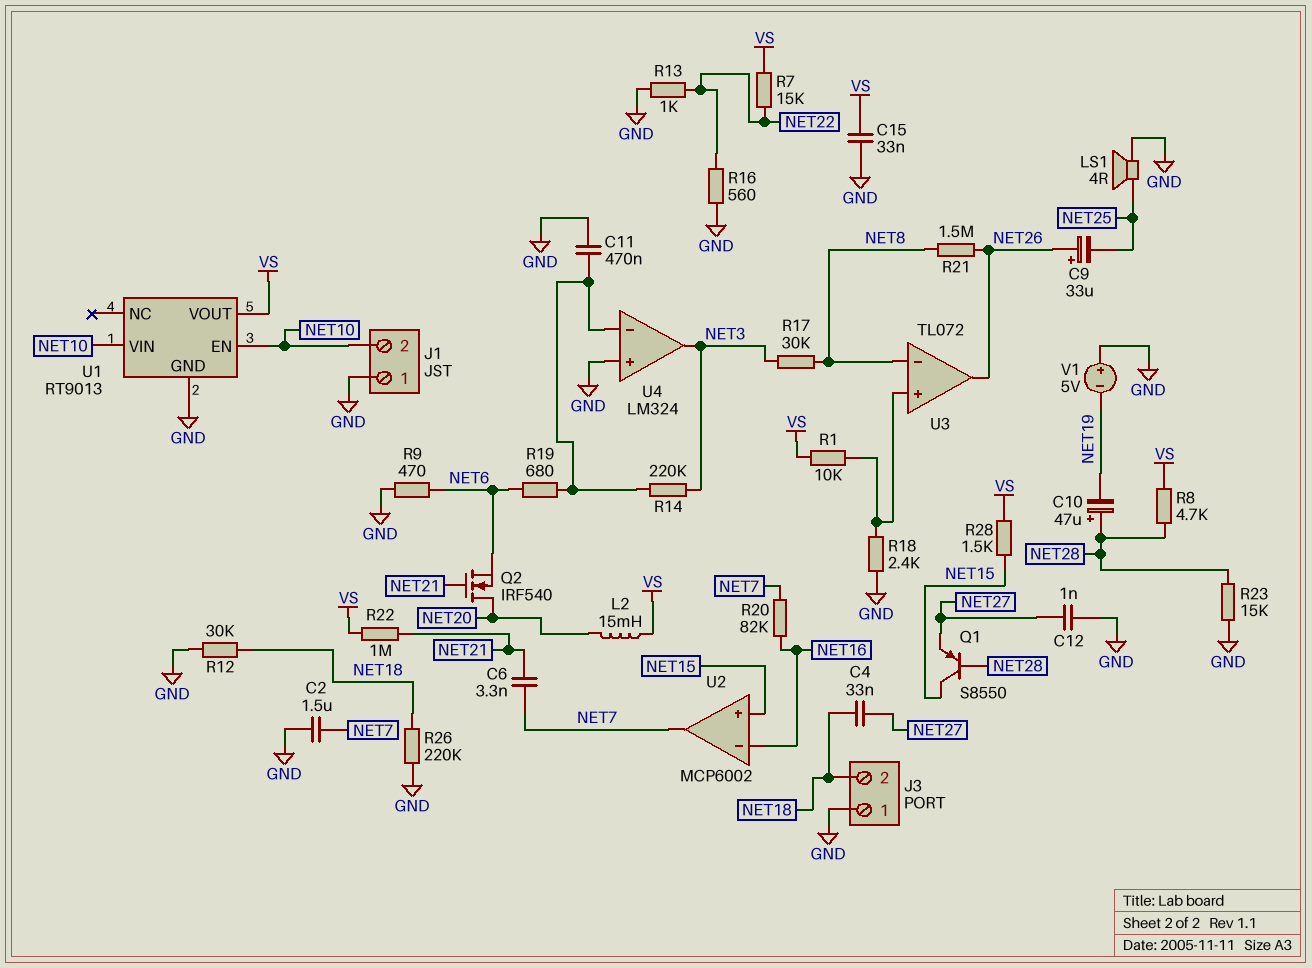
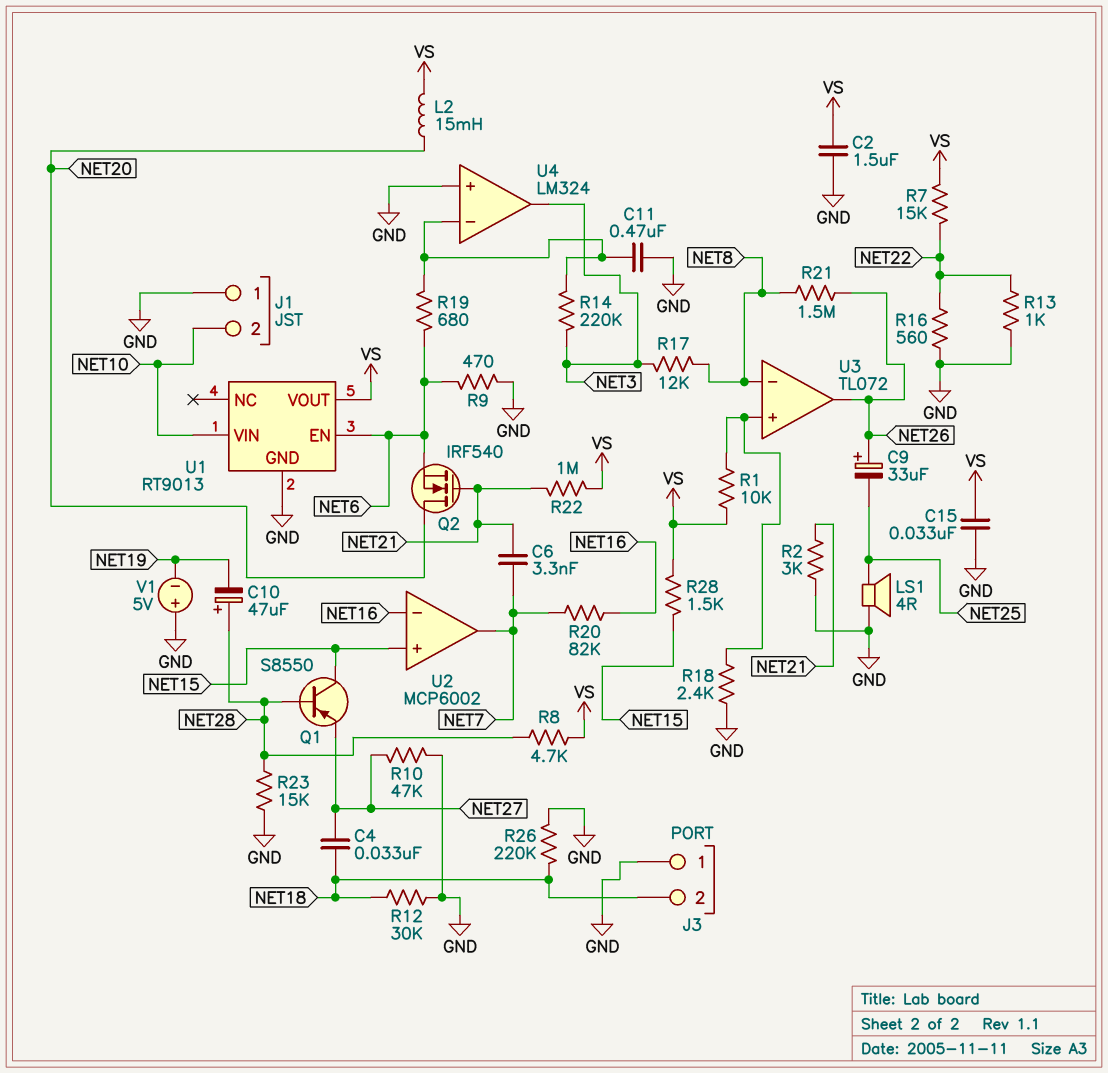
C2: 1.5uF (GND, NET7) -> 1.5uF (GND, VS)
C12: 1nF (GND, NET27) -> none
R2: none -> 3k (GND, NET21)
R10: none -> 47k (GND, NET27)
R17: 30k (NET3, NET8) -> 12k (NET3, NET8)
U1 pin EN: NET10 -> NET6

